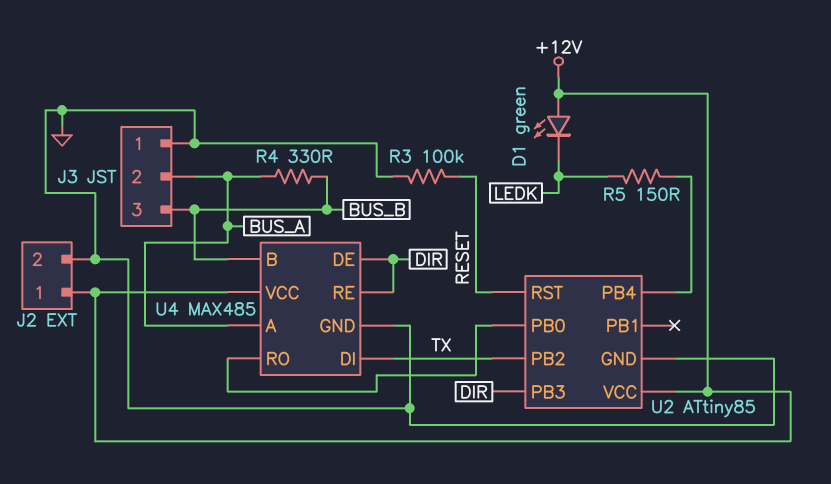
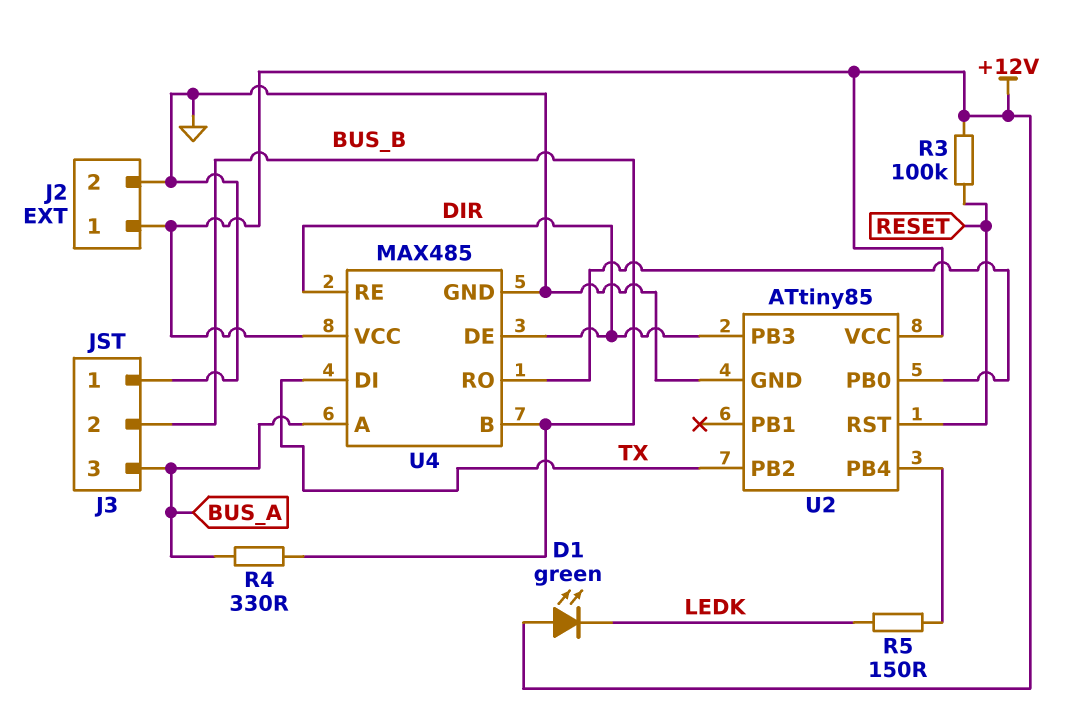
J3 pin 2: BUS_A -> BUS_B
J3 pin 3: BUS_B -> BUS_A
R3: 100k (GND, RESET) -> 100k (+12V, RESET)

